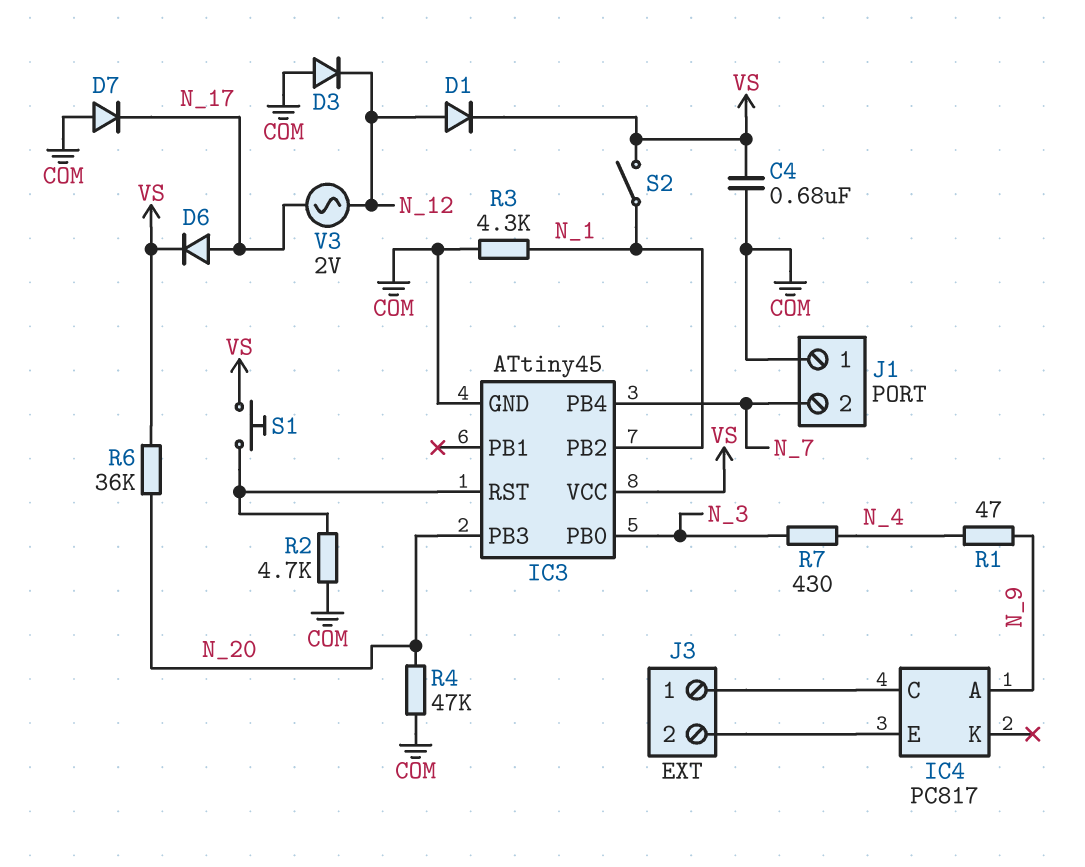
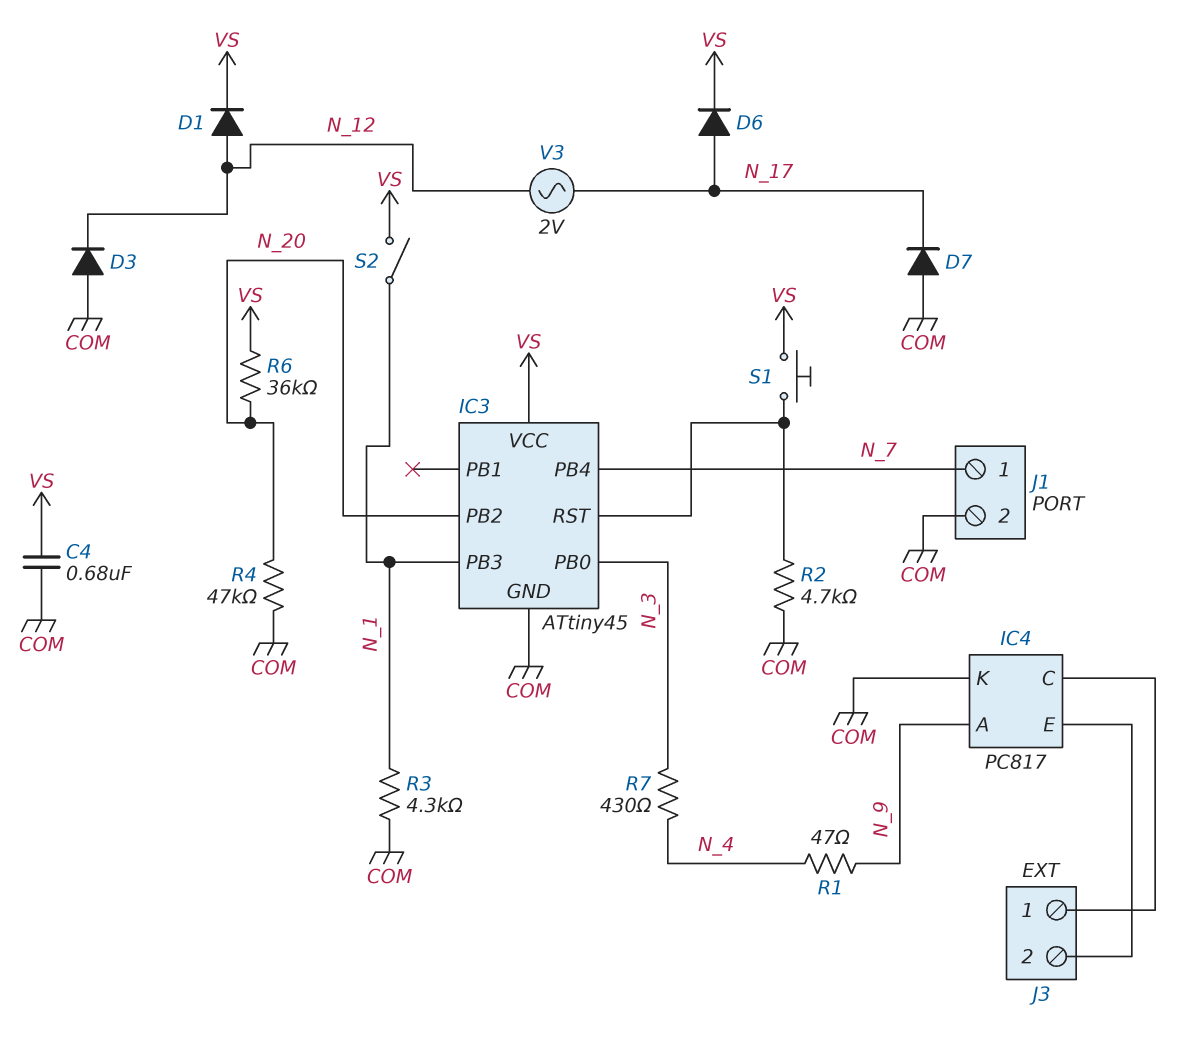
IC3 pin PB2: N_1 -> N_20
IC3 pin PB3: N_20 -> N_1
IC4 pin K: none -> COM
J1 pin 1: COM -> N_7
J1 pin 2: N_7 -> COM

